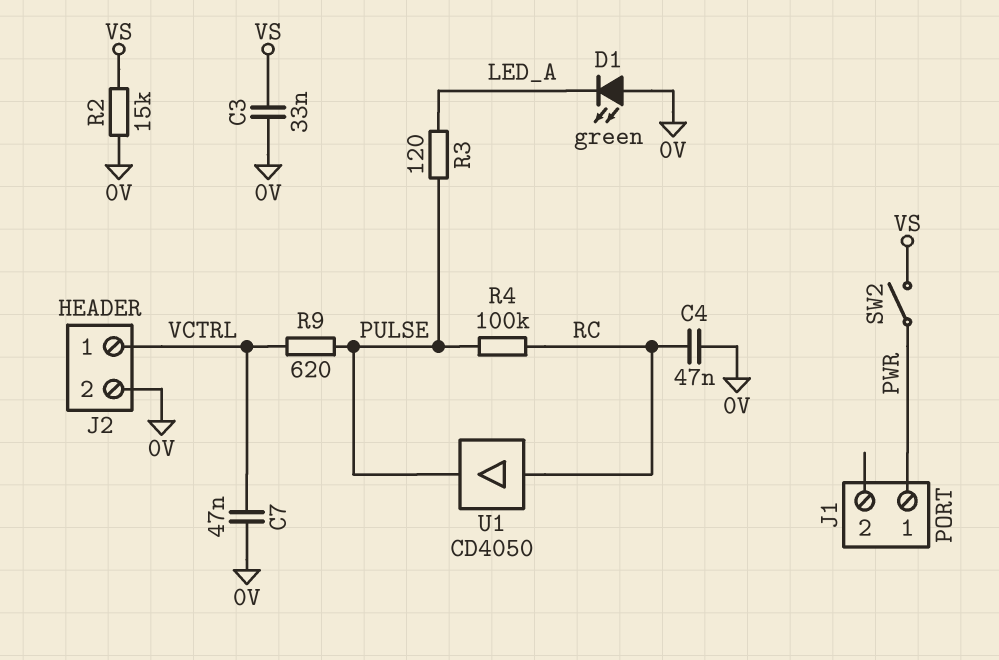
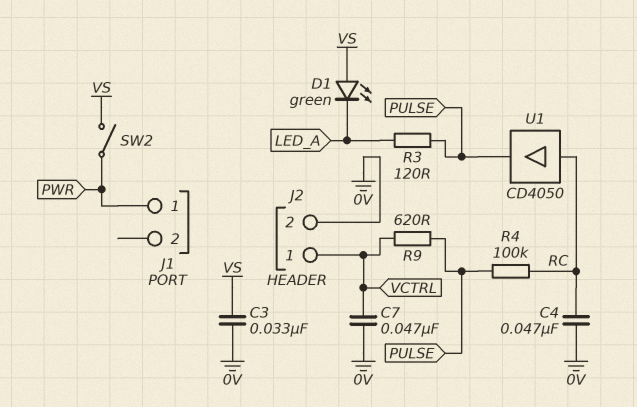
D1: LED green (A 0V, K LED_A) -> LED green (A VS, K LED_A)
R2: 15k (0V, VS) -> none

